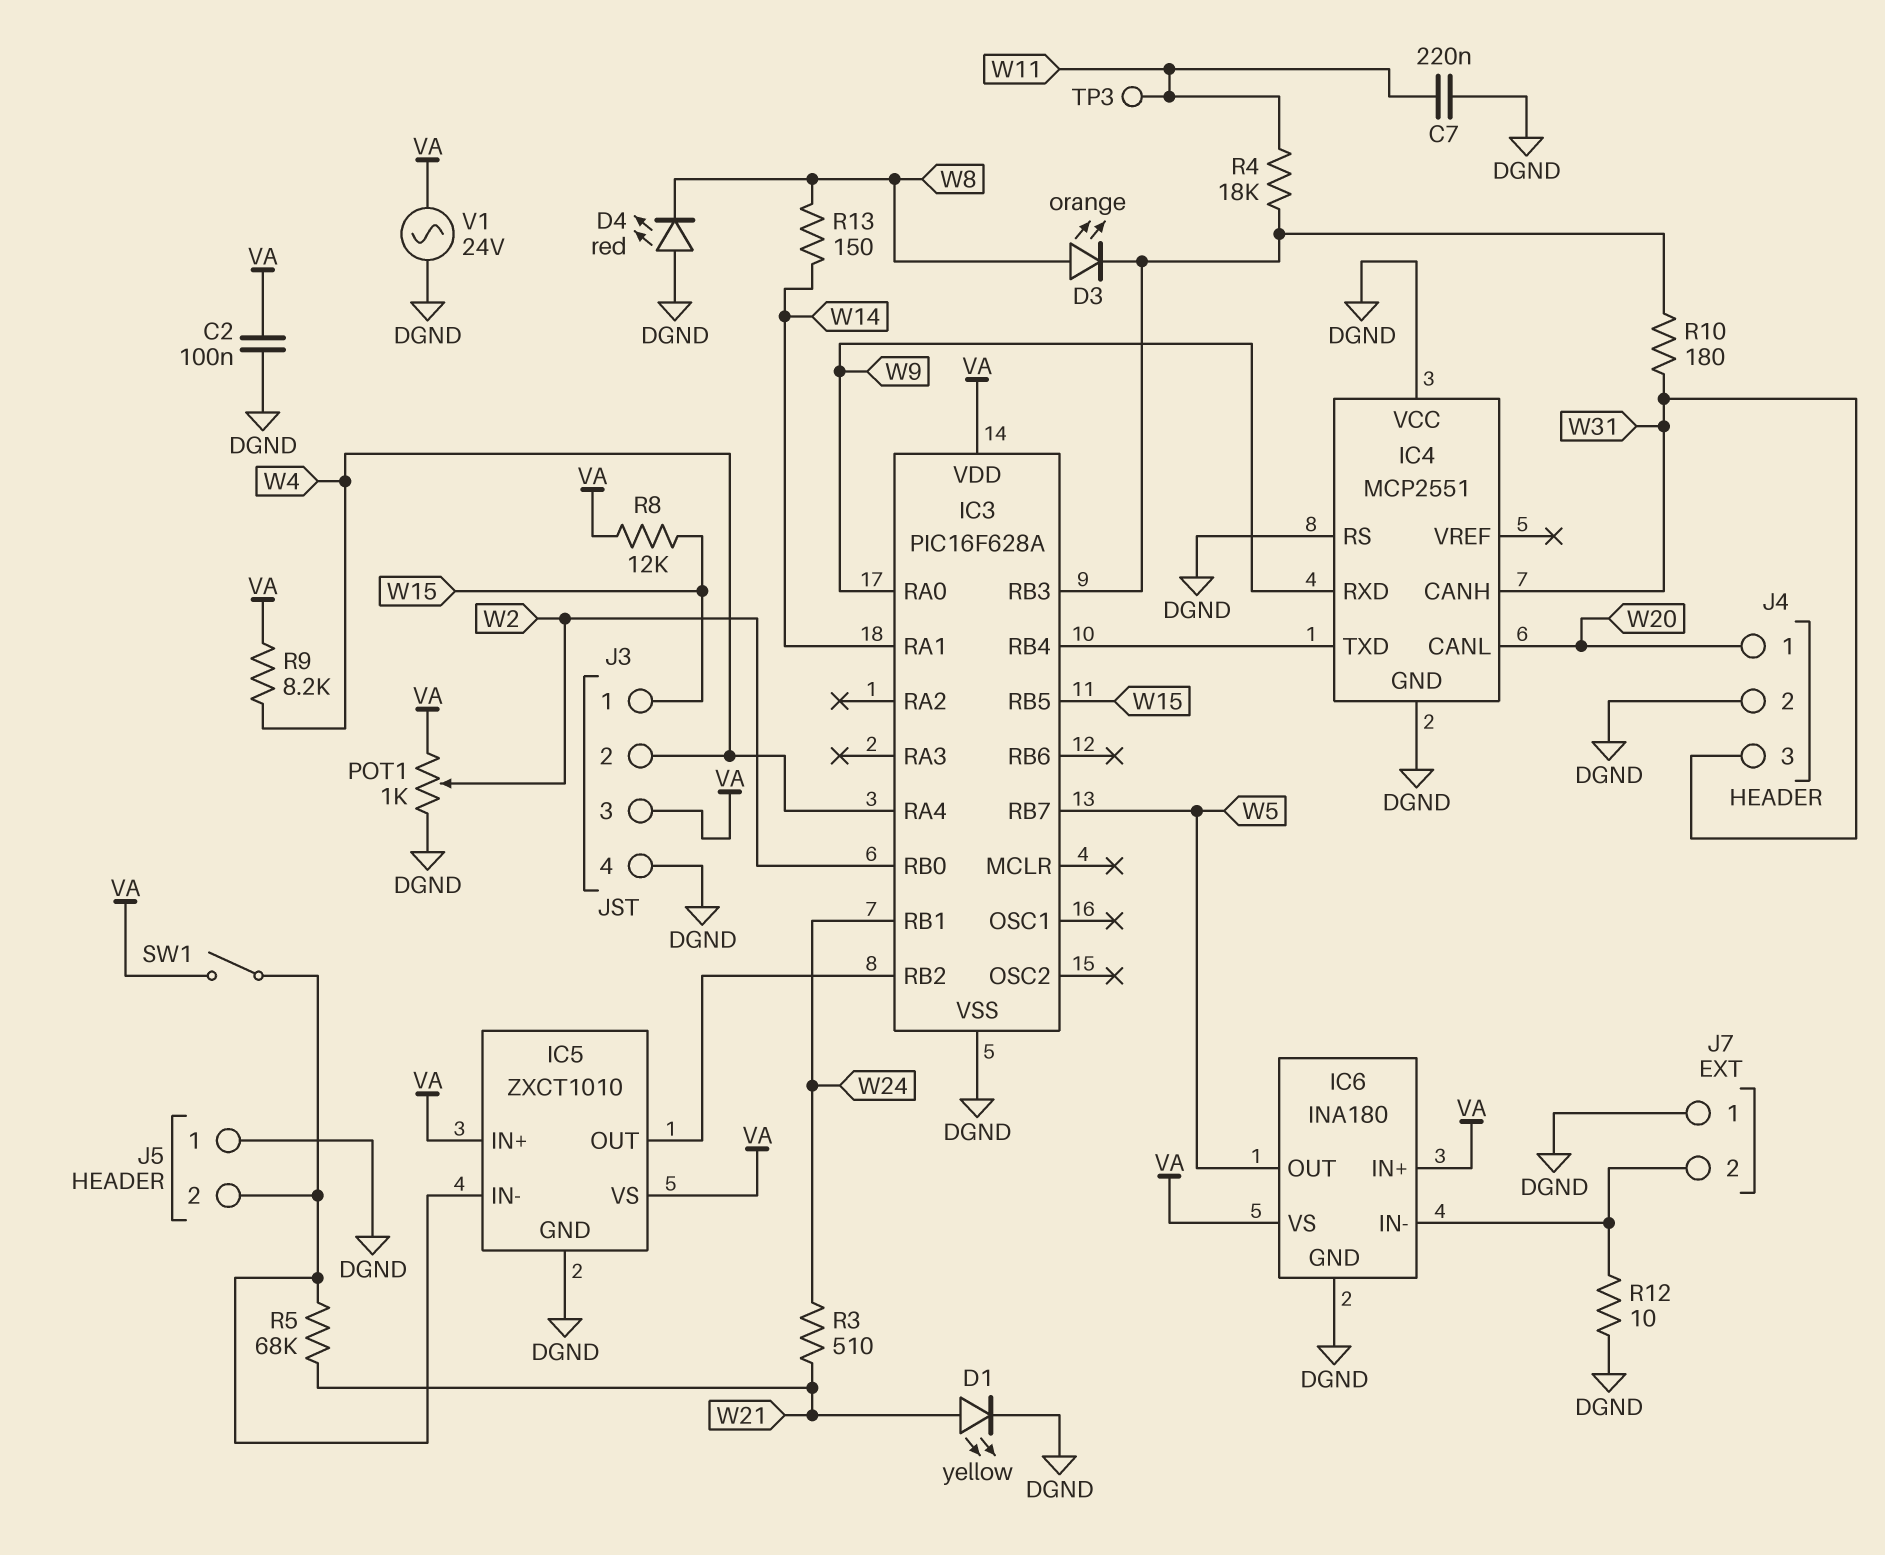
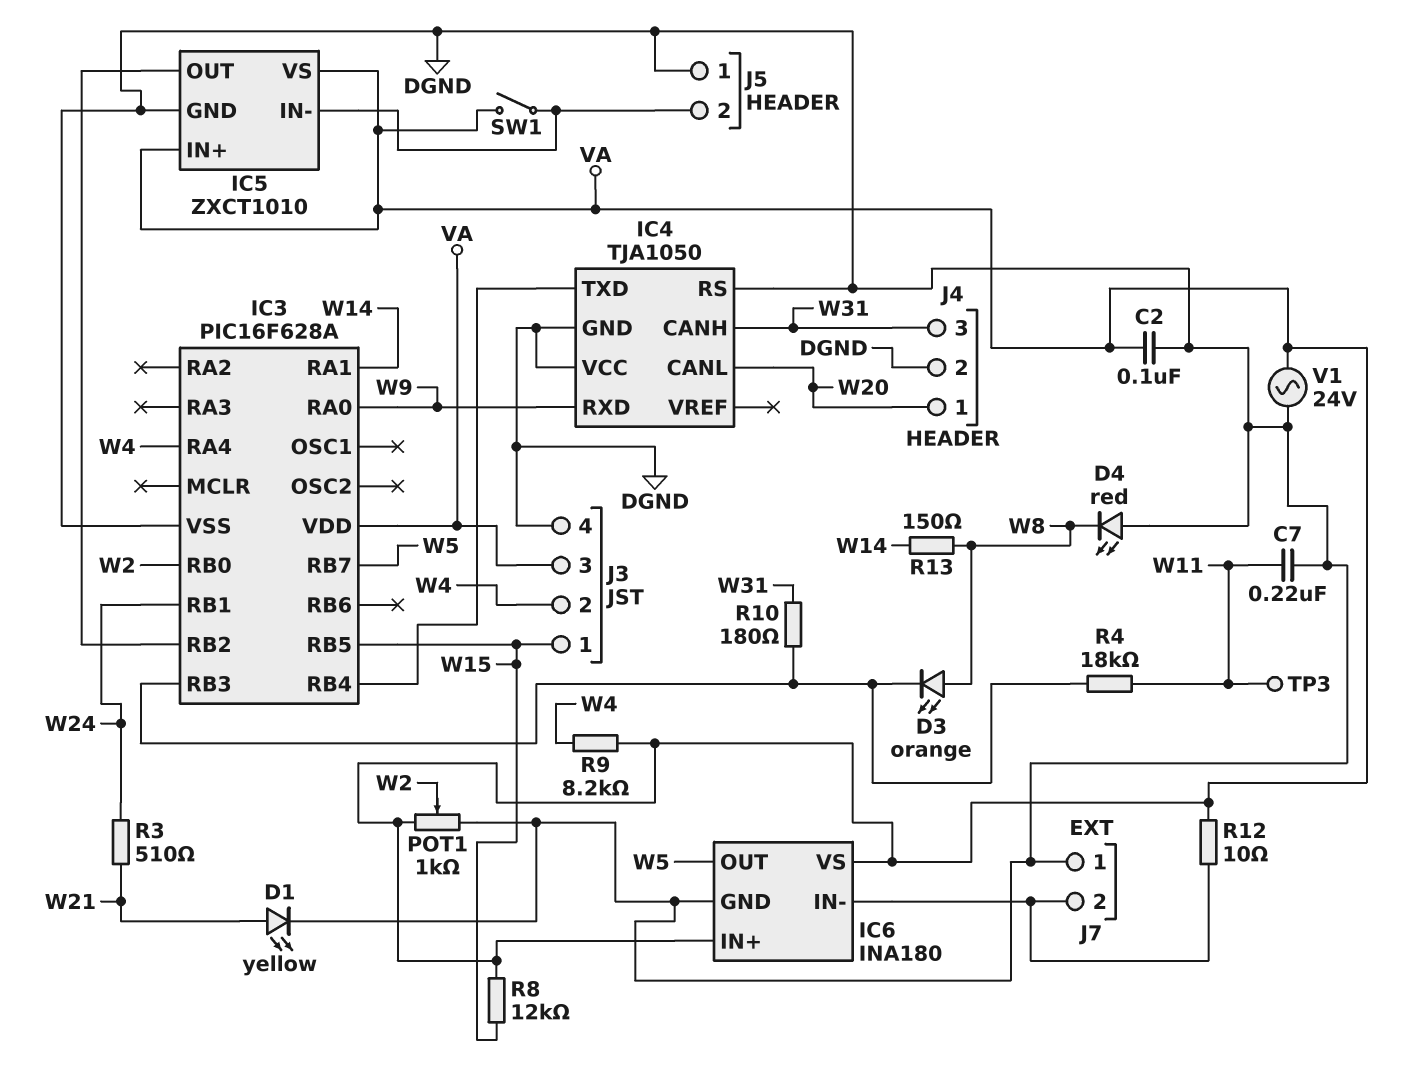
IC4: MCP2551 -> TJA1050
R5: 68k (IC5/IN-, W21) -> none
R12: 10 (DGND, IC6/IN-) -> 10 (IC6/IN-, VA)

